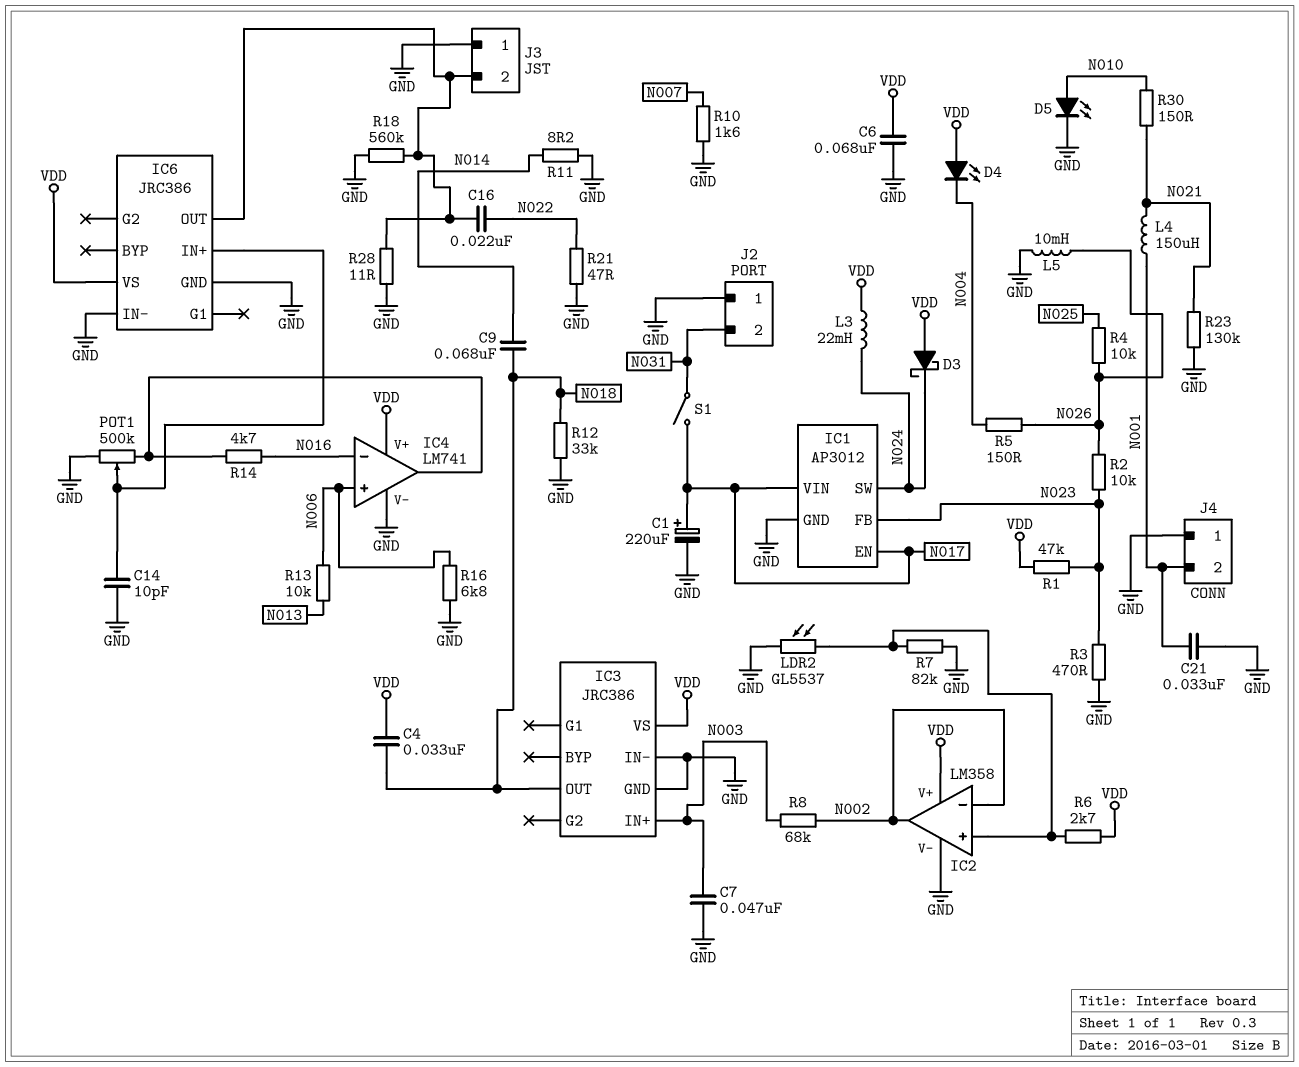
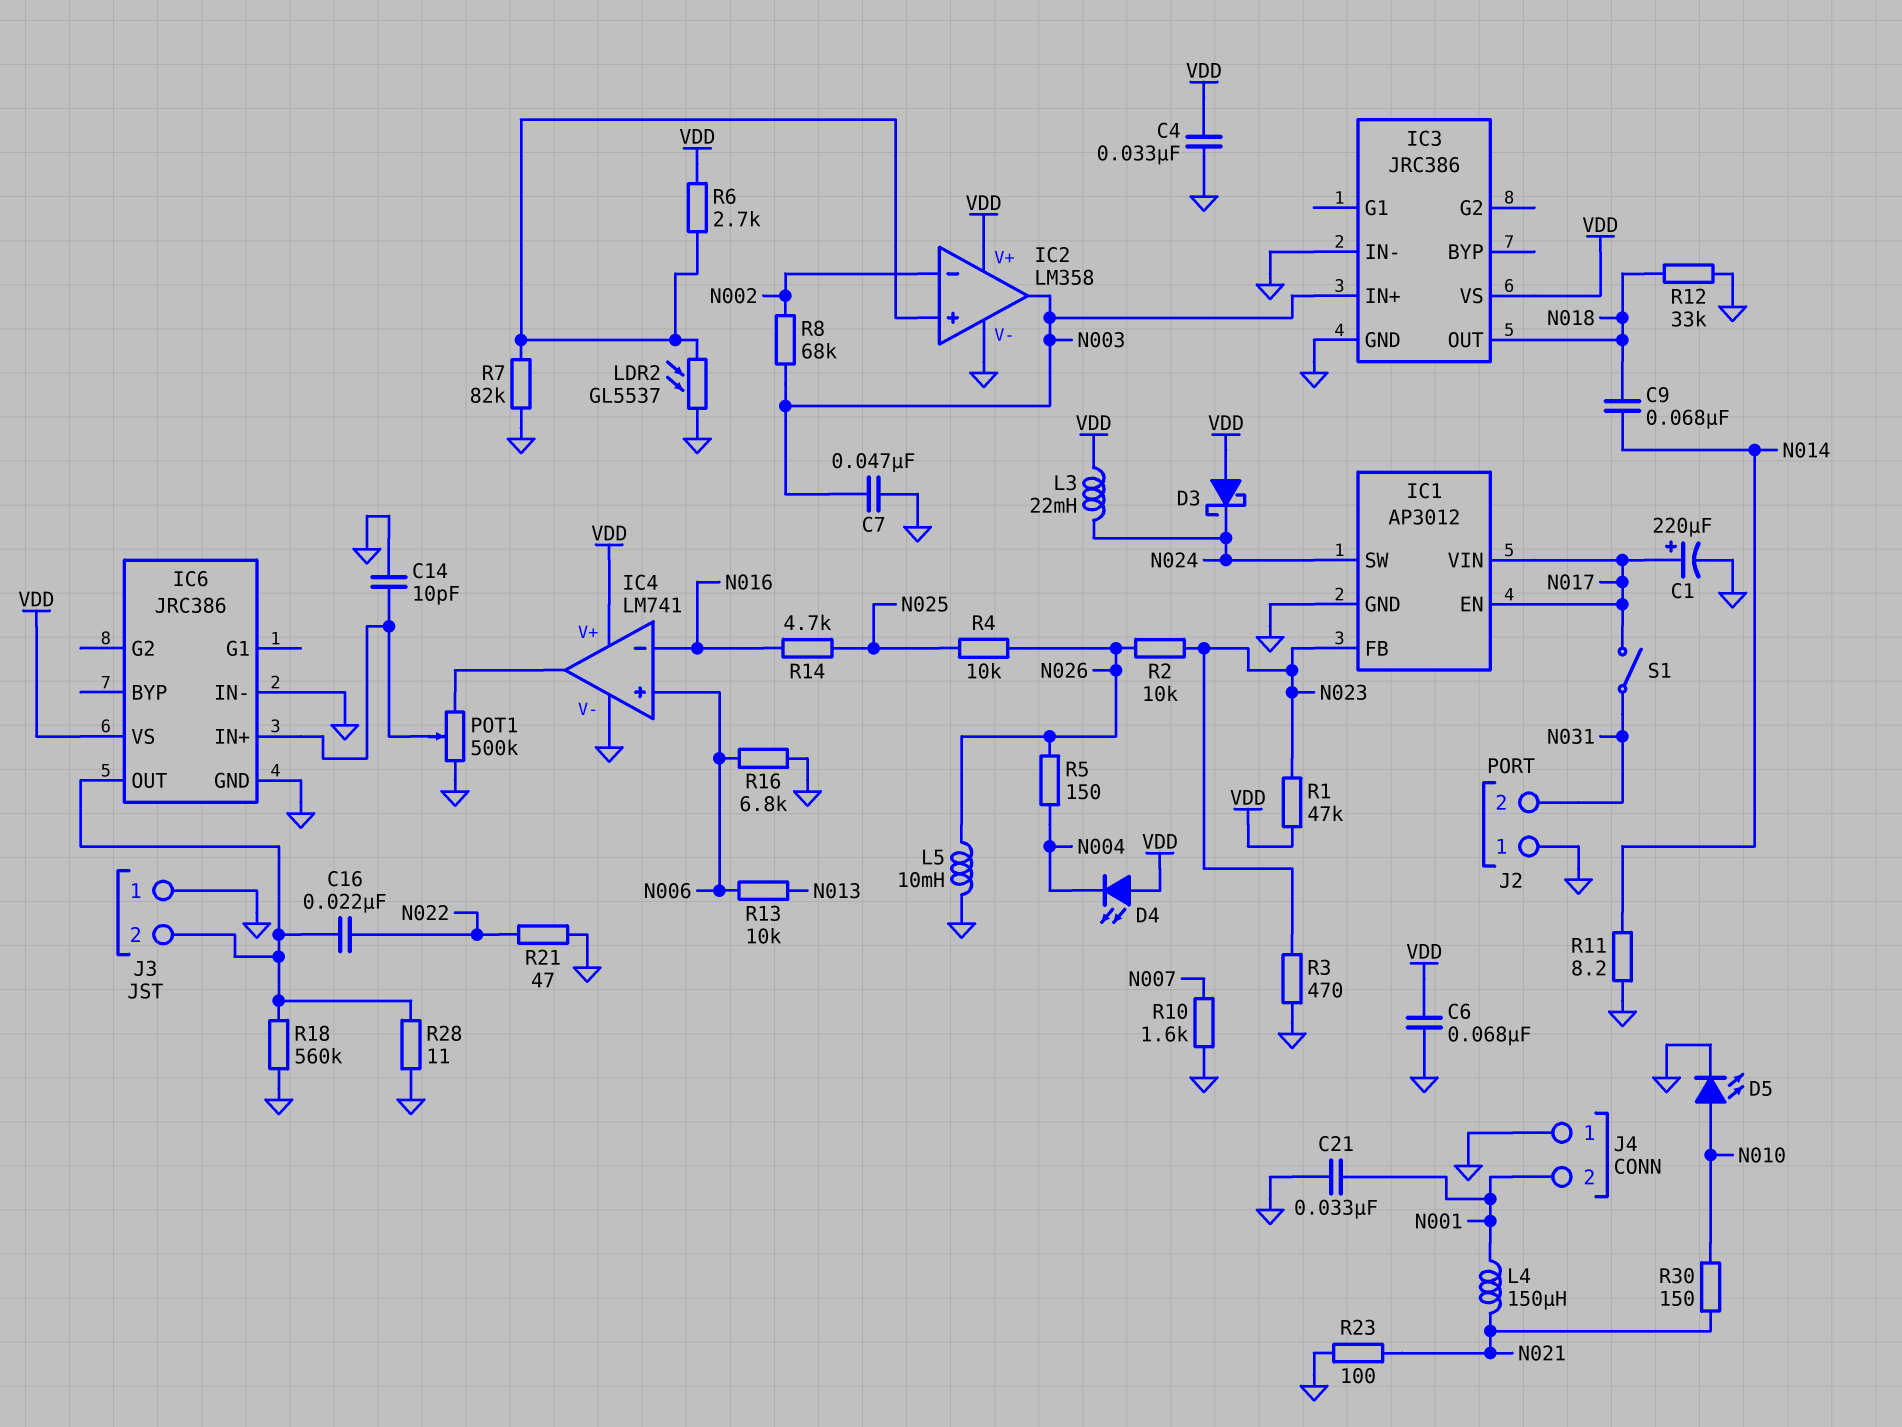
C4: 33nF (N018, VDD) -> 33nF (GND, VDD)
IC2 pin out: N002 -> N003
R14: 4.7k (IC4/out, N016) -> 4.7k (N016, N025)
R23: 130k (GND, N021) -> 100 (GND, N021)

